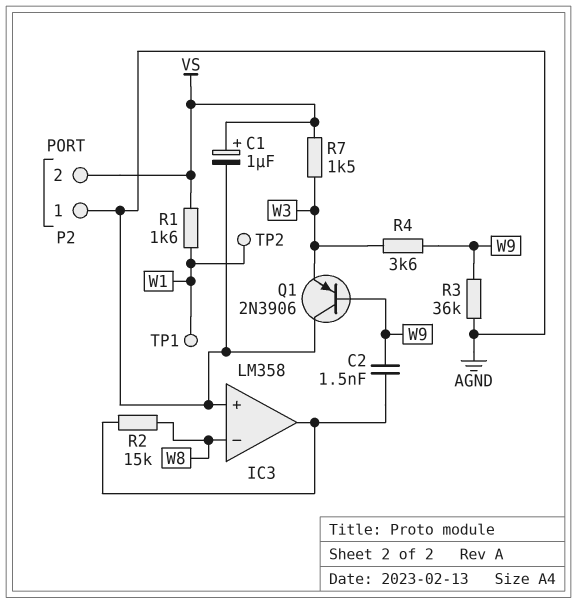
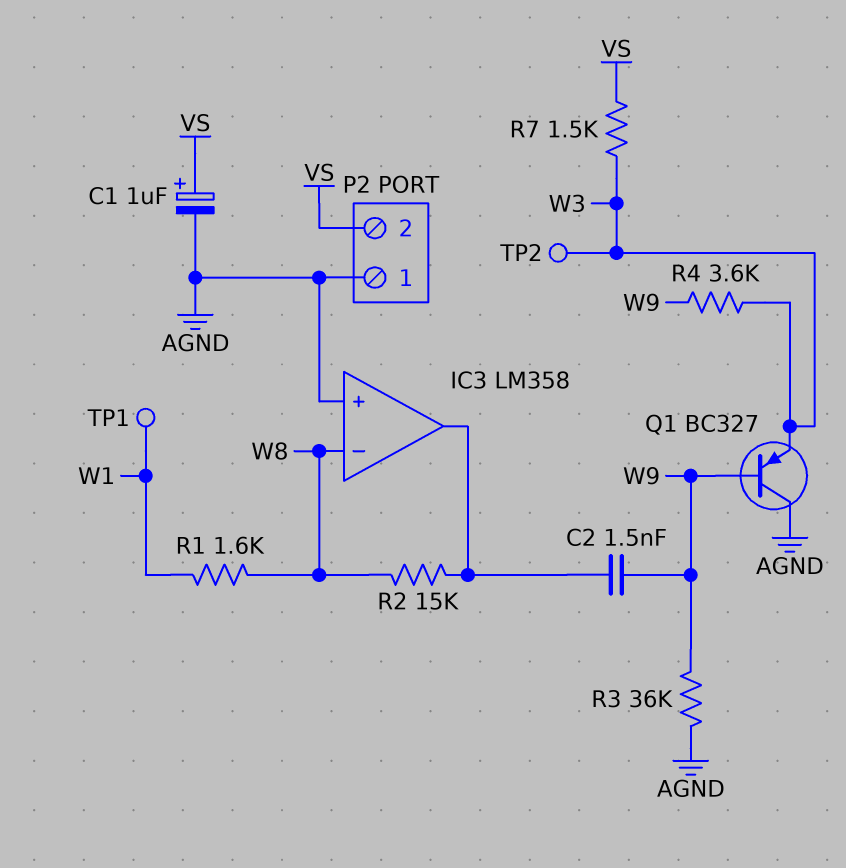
Q1: PNP 2N3906 (B W9, C AGND, E W3) -> PNP BC327 (B W9, C AGND, E W3)
R1: 1.6k (VS, W1) -> 1.6k (W1, W8)
TP2: test point (W1) -> test point (W3)

